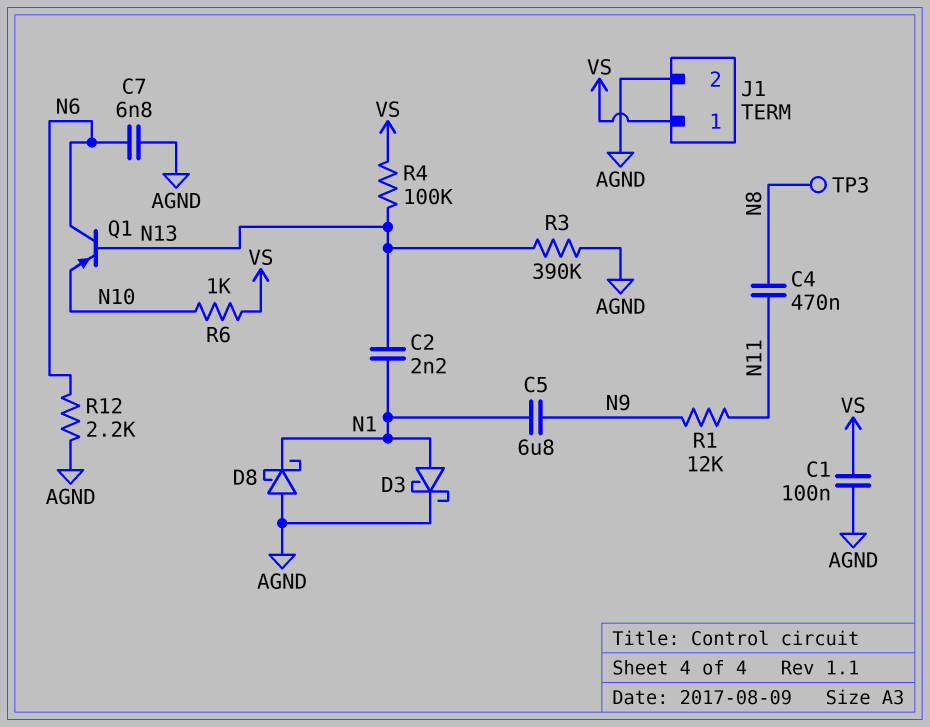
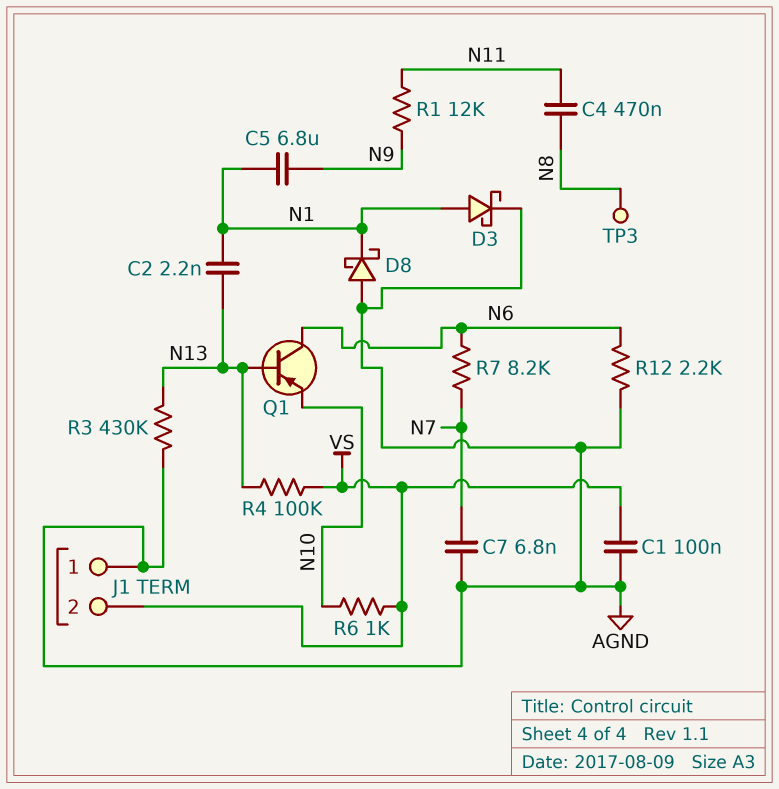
C7: 6.8nF (AGND, N6) -> 6.8nF (AGND, N7)
J1 pin 1: VS -> AGND
J1 pin 2: AGND -> VS
R3: 390k (AGND, N13) -> 430k (AGND, N13)
R7: none -> 8.2k (N6, N7)

